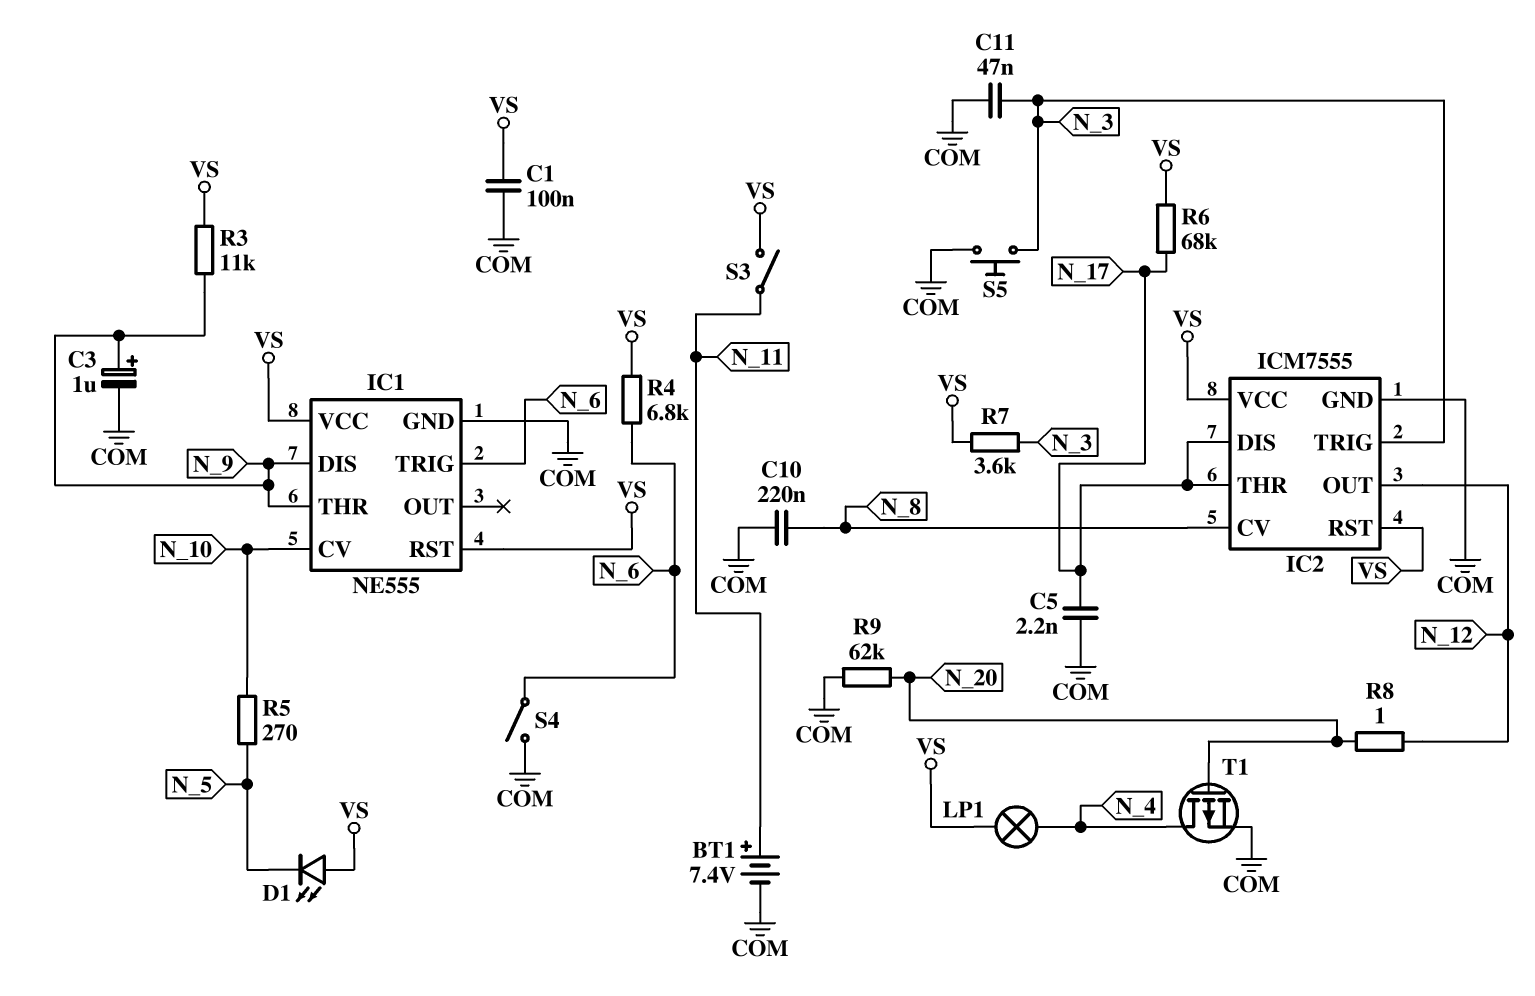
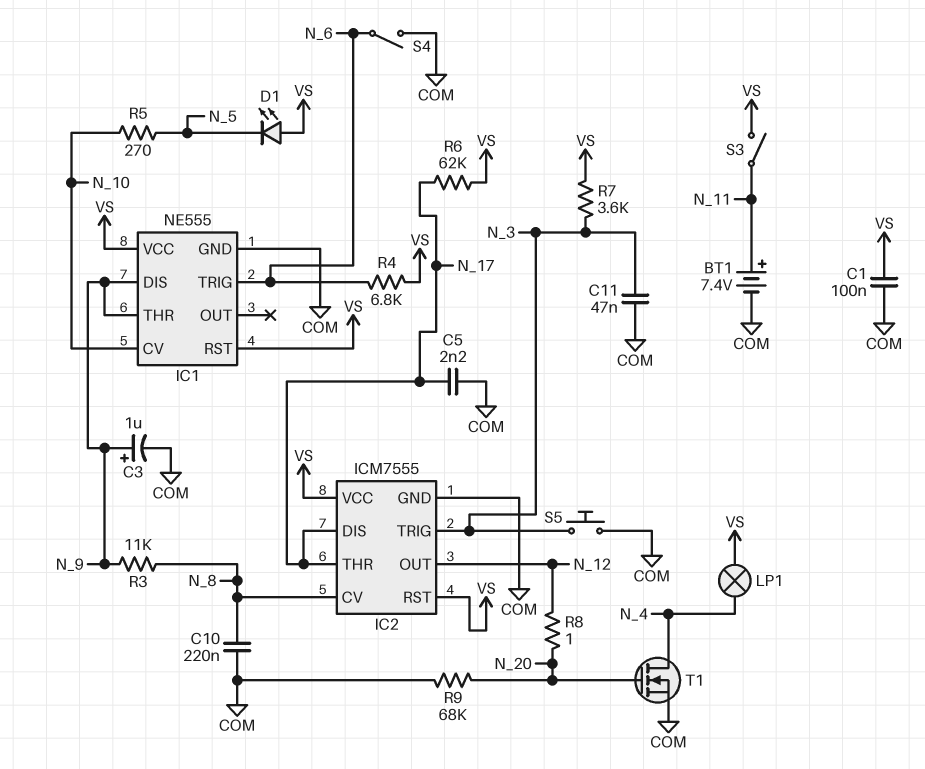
R3: 11k (N_9, VS) -> 11k (N_8, N_9)
R6: 68k (N_17, VS) -> 62k (N_17, VS)
R9: 62k (COM, N_20) -> 68k (COM, N_20)
T1: PMOS (G N_20, D N_4, S COM) -> NMOS (G N_20, D N_4, S COM)

